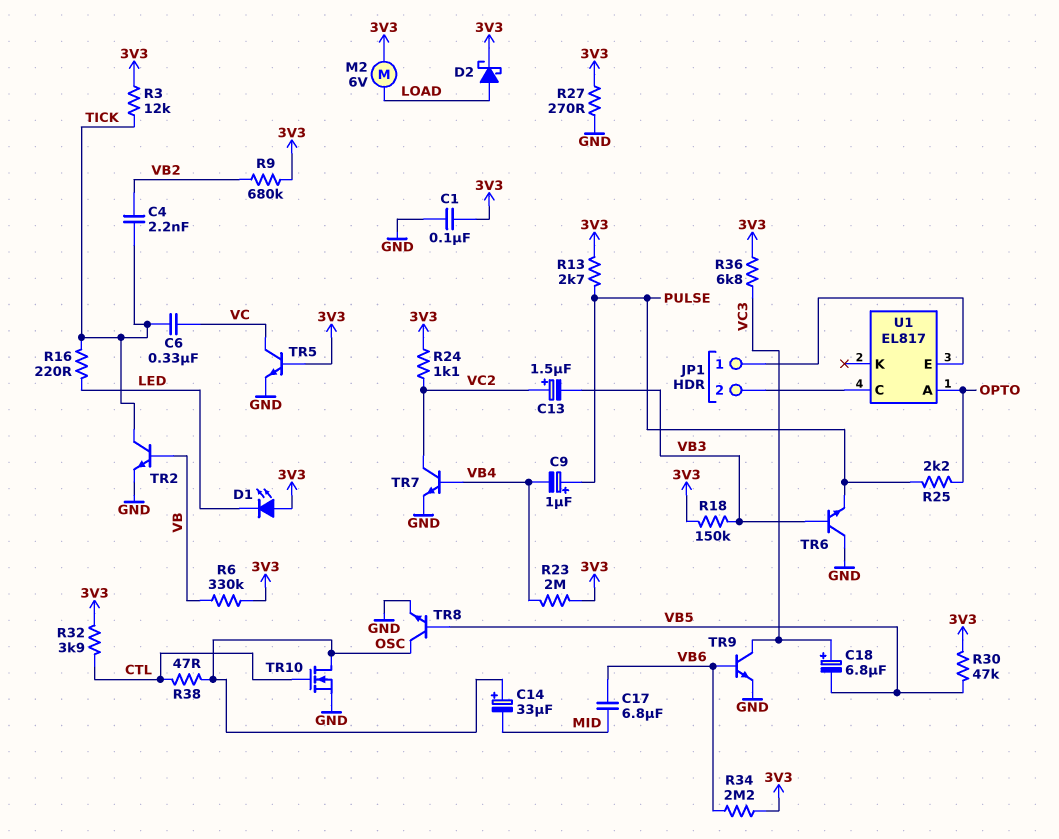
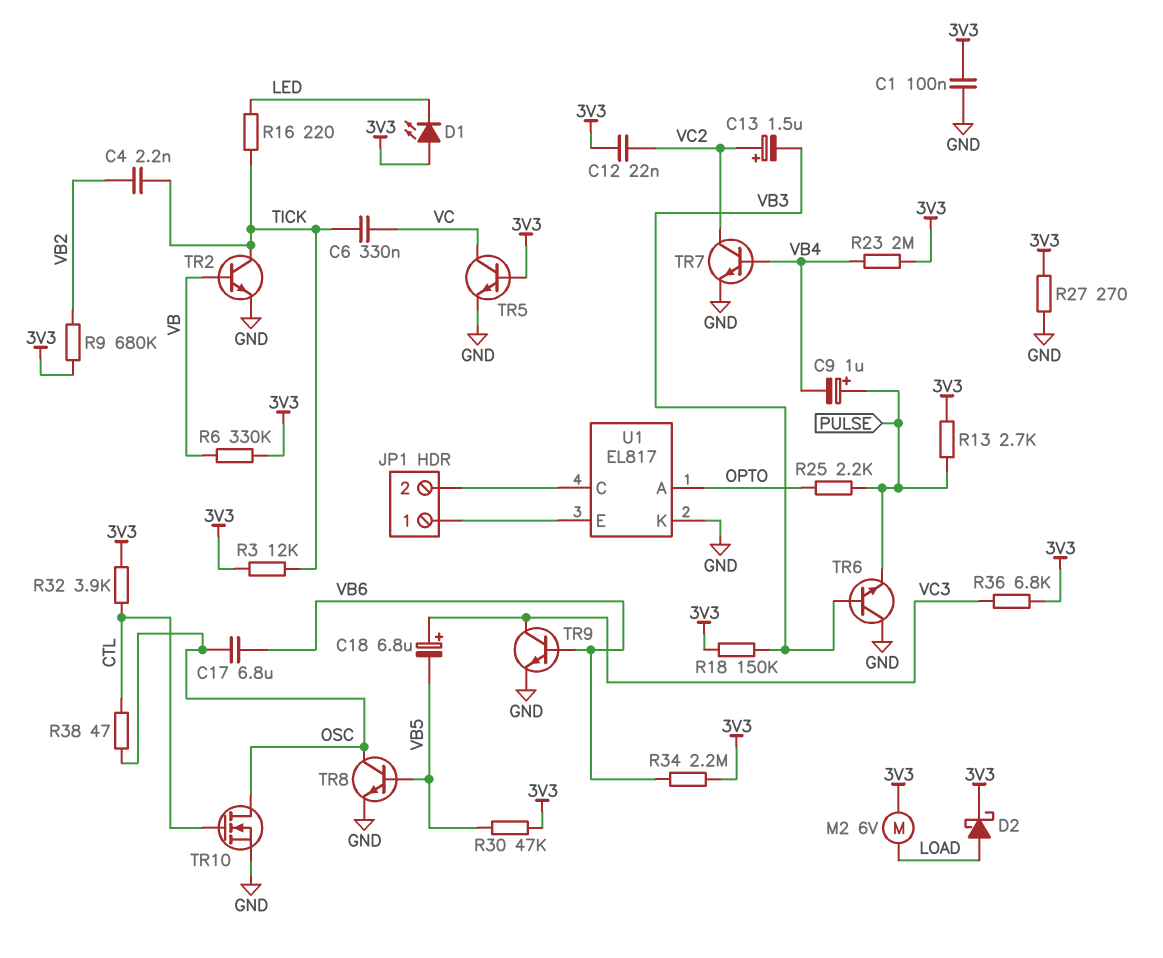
C12: none -> 22nF (3V3, VC2)
C14: 33uF (plus OSC, minus MID) -> none
C17: 6.8uF (MID, VB6) -> 6.8uF (OSC, VB6)
R24: 1.1k (3V3, VC2) -> none
U1 pin K: none -> GND

